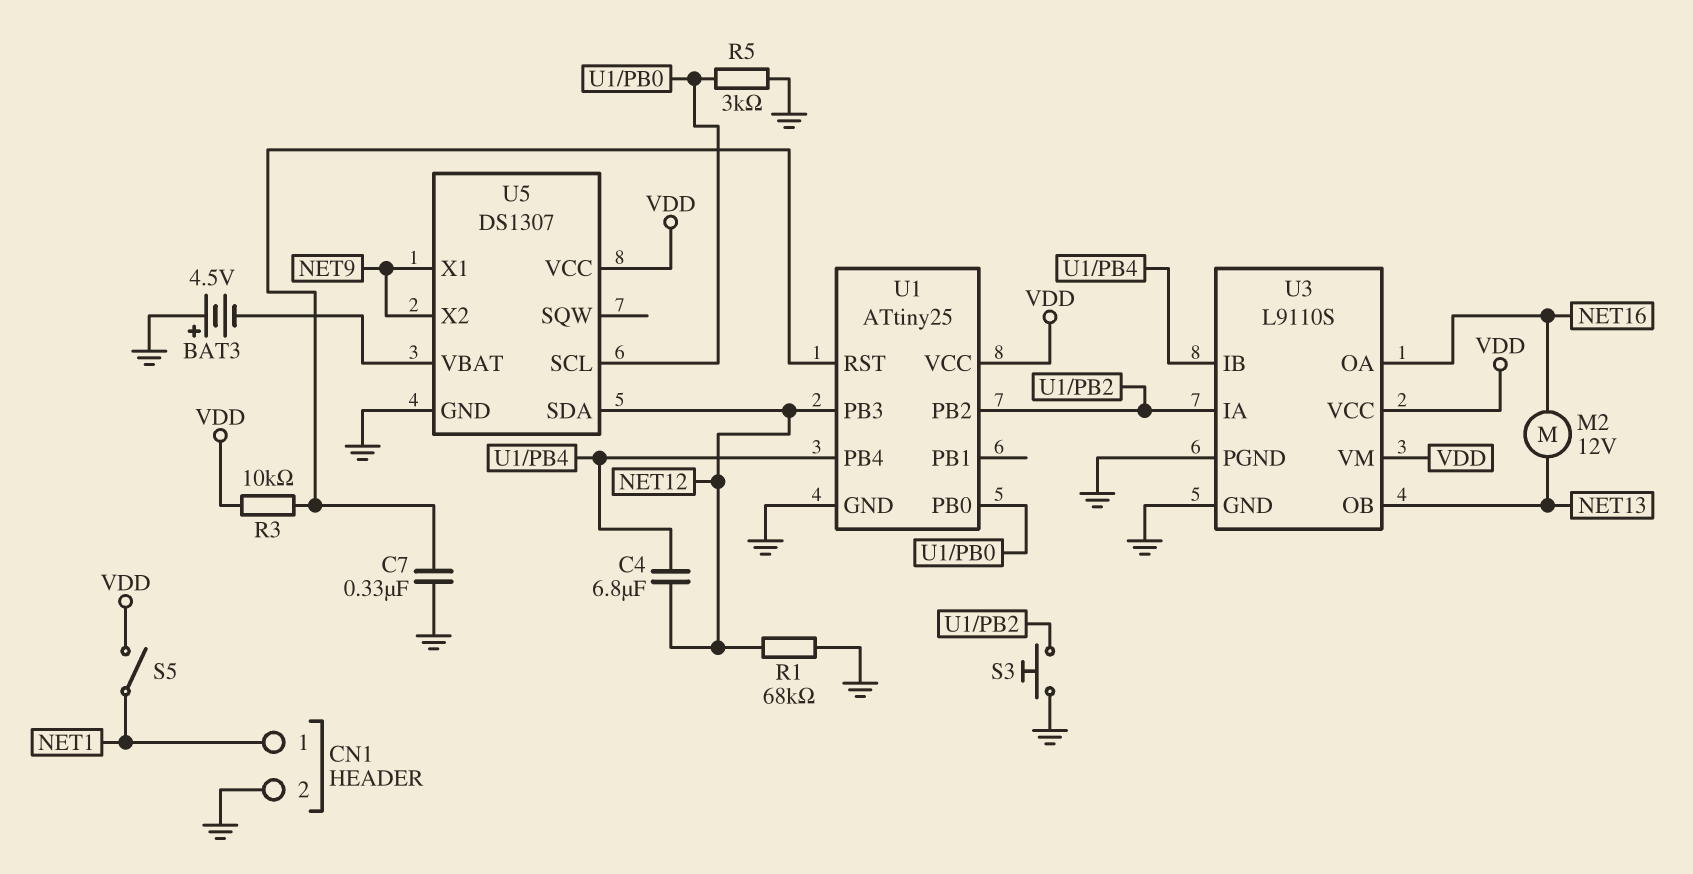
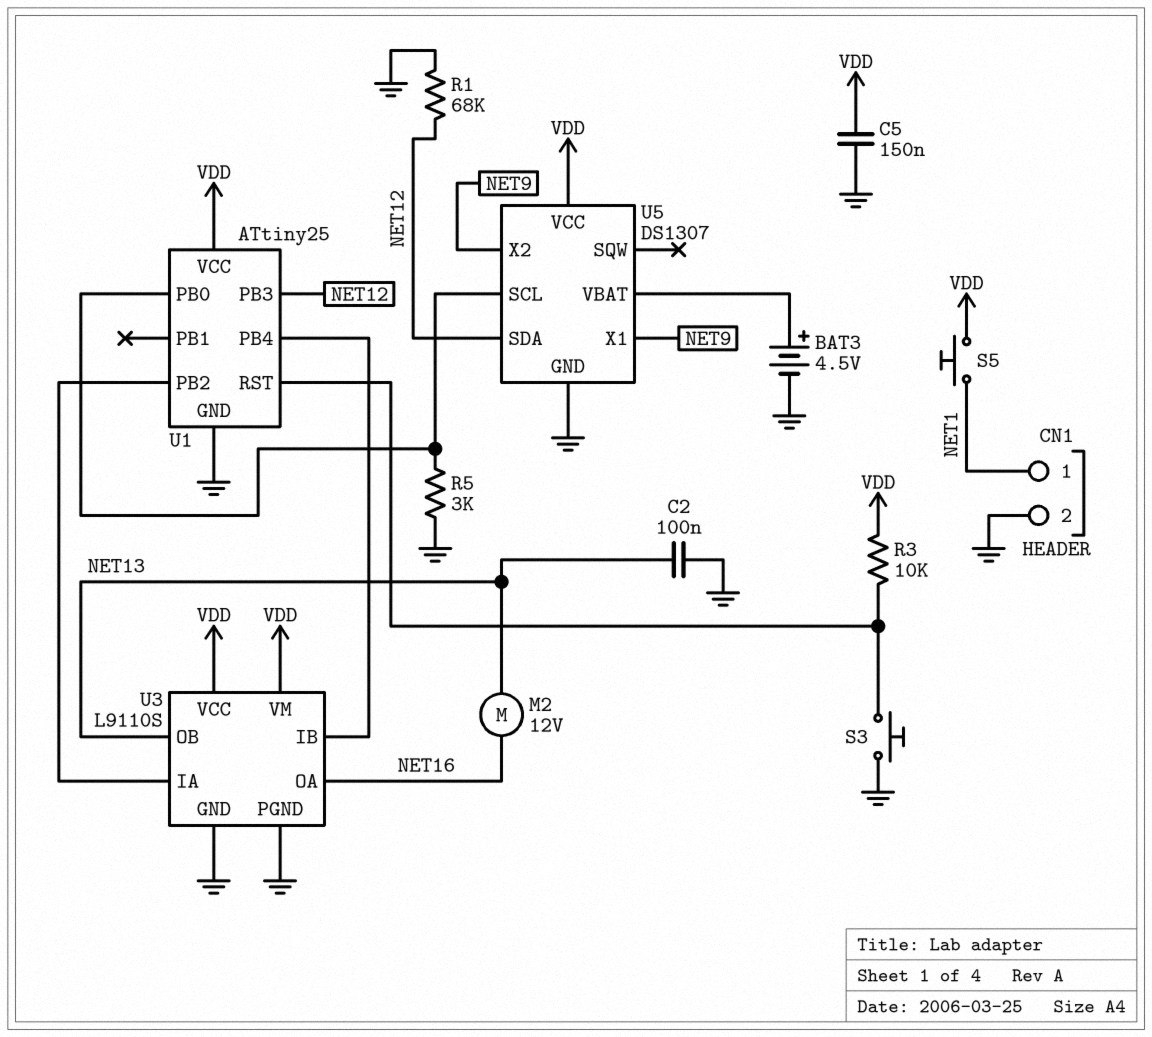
BAT3: 4.5V (plus GND, minus U5/VBAT) -> 4.5V (plus U5/VBAT, minus GND)
C2: none -> 100nF (GND, NET13)
C4: 6.8uF (NET12, U1/PB4) -> none
C5: none -> 150nF (GND, VDD)
C7: 330nF (GND, U1/RST) -> none
S3: button (GND, U1/PB2) -> button (GND, U1/RST)
S5: switch (NET1, VDD) -> button (NET1, VDD)

